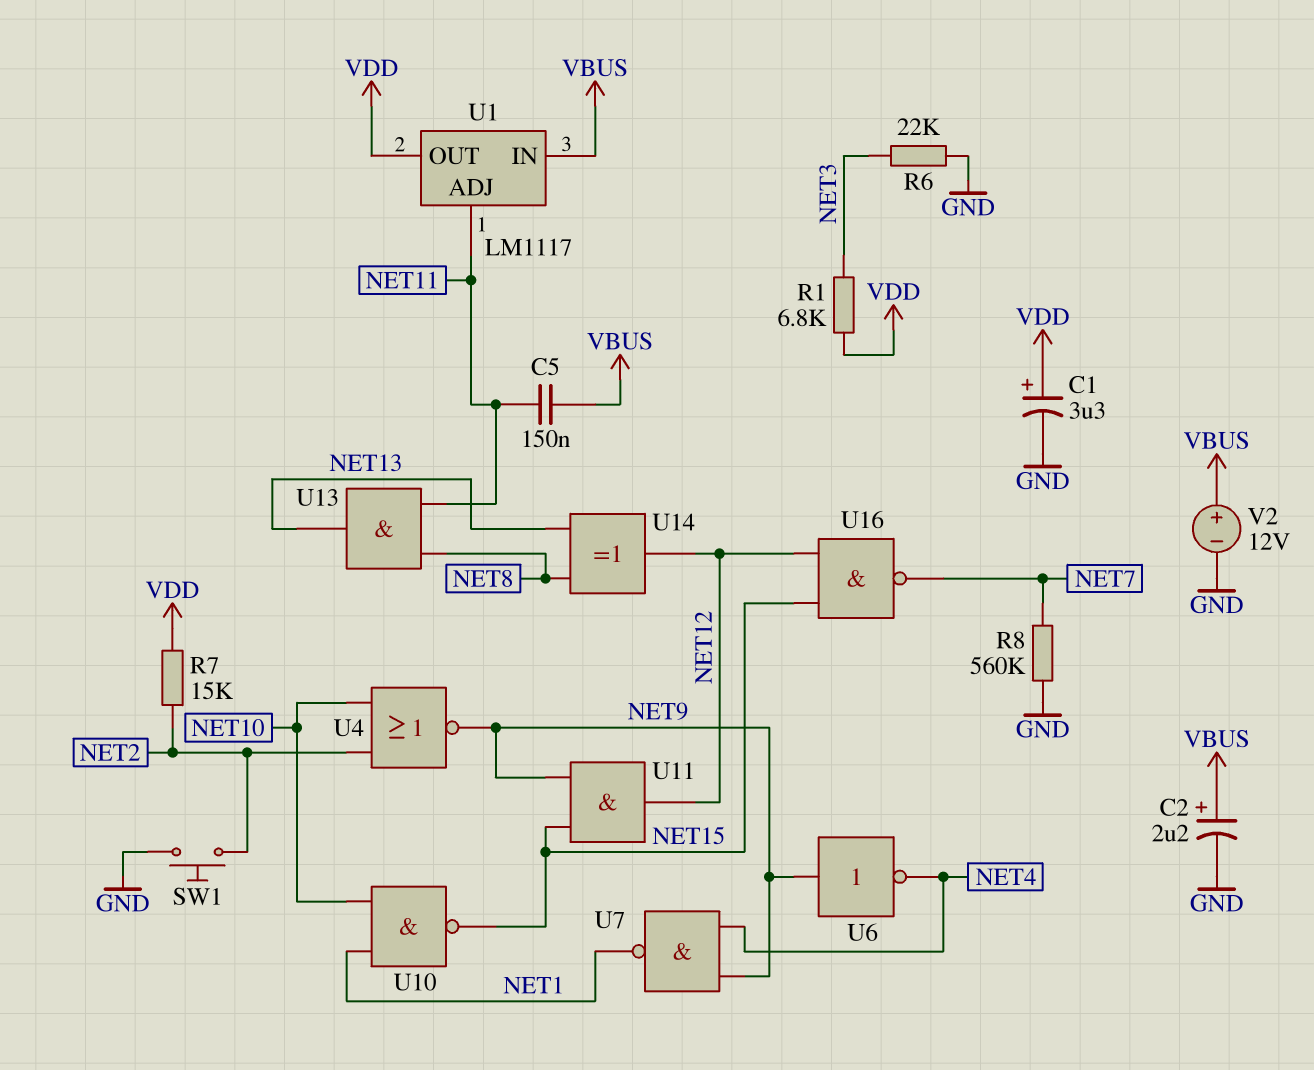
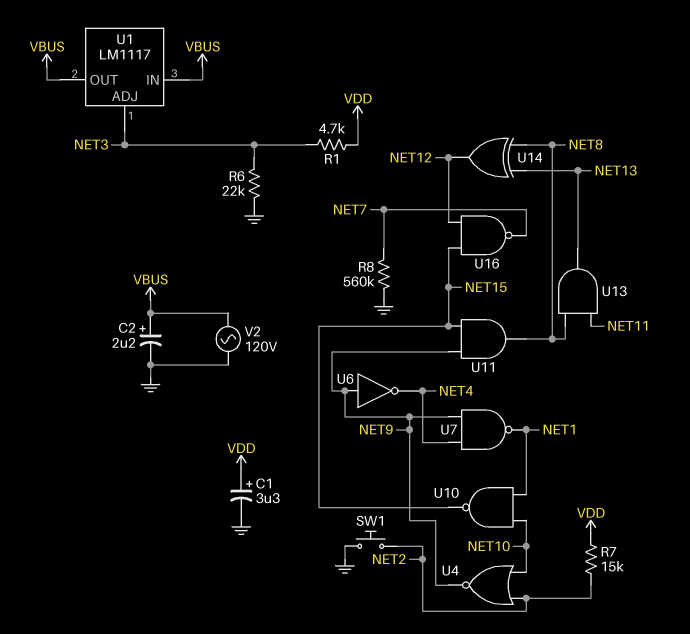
C5: 150nF (NET11, VBUS) -> none
R1: 6.8k (NET3, VDD) -> 4.7k (NET3, VDD)
U1 pin ADJ: NET11 -> NET3
U1 pin OUT: VDD -> VBUS
U11: AND (in NET9, in NET15, out NET12) -> AND (in NET9, in NET15, out NET8)
V2: 12V (plus VBUS, minus GND) -> AC 120V (GND, VBUS)

